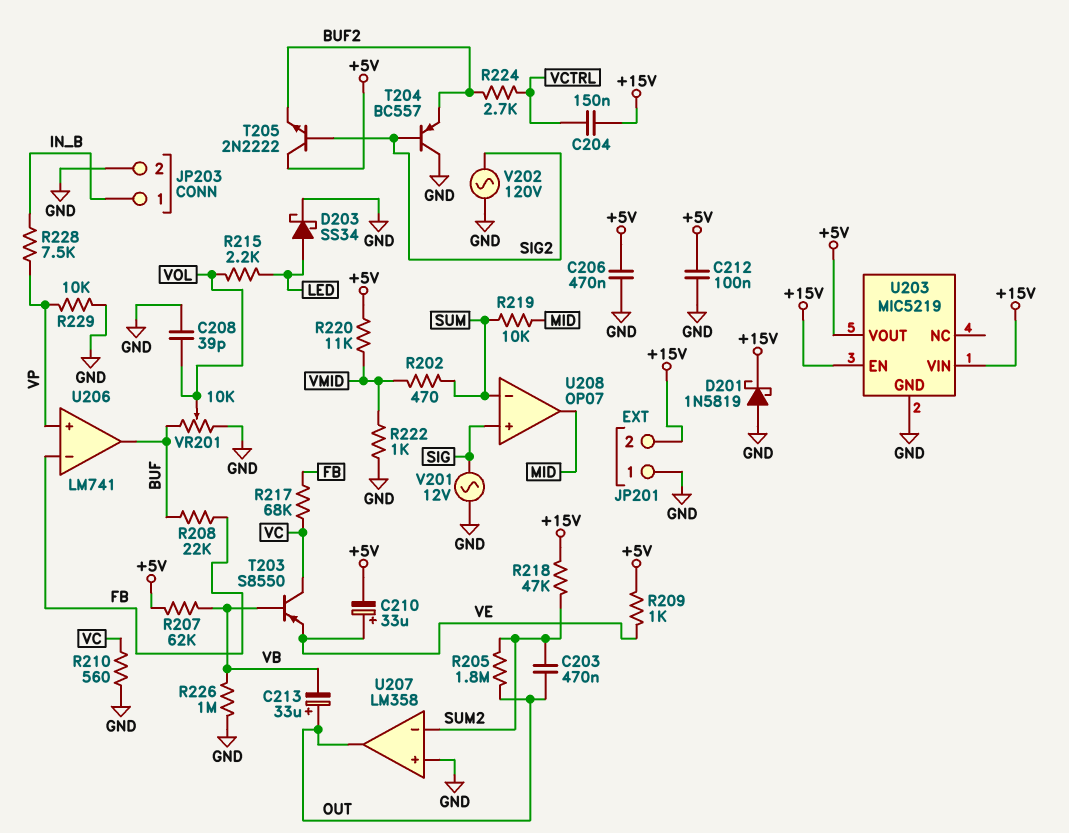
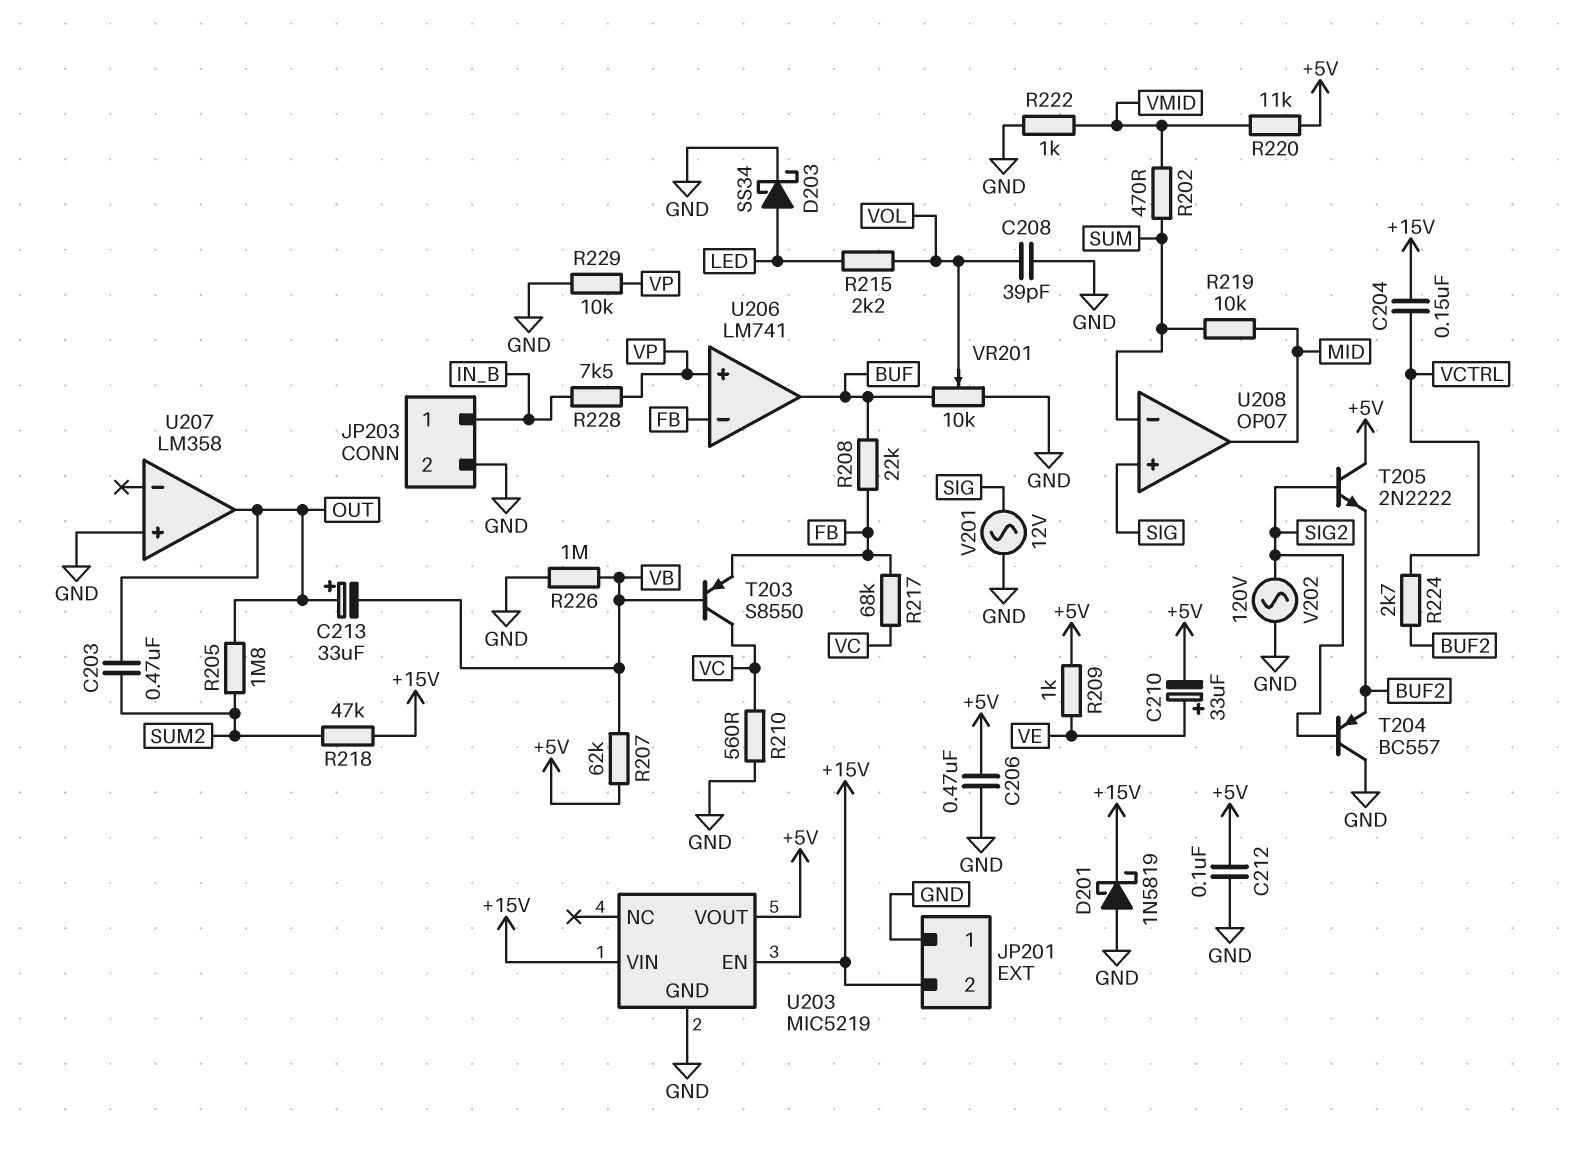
T203: PNP S8550 (B VB, C VC, E VE) -> PNP S8550 (B VB, C VC, E FB)
U207 pin in-: SUM2 -> none

